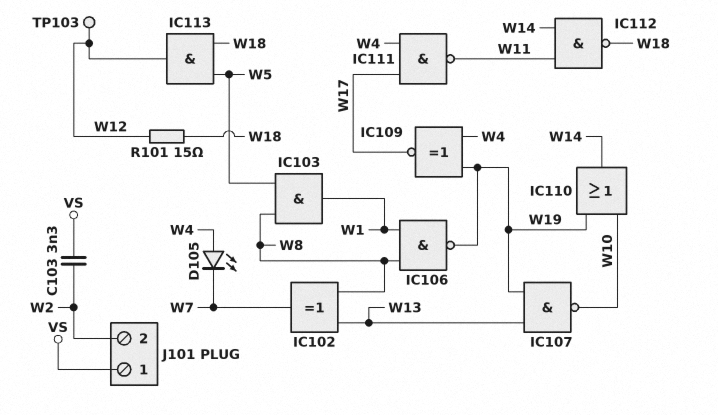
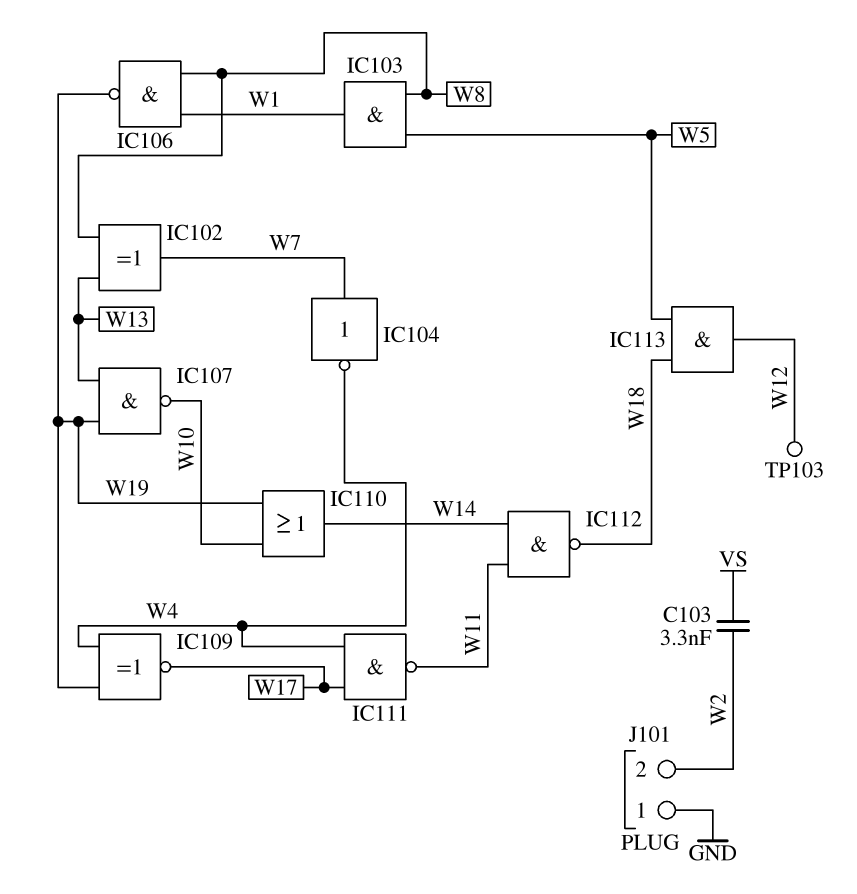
D105: LED (A W4, K W7) -> none
IC104: none -> NOT (in W7, out W4)
J101 pin 1: VS -> GND
R101: 15 (W12, W18) -> none

